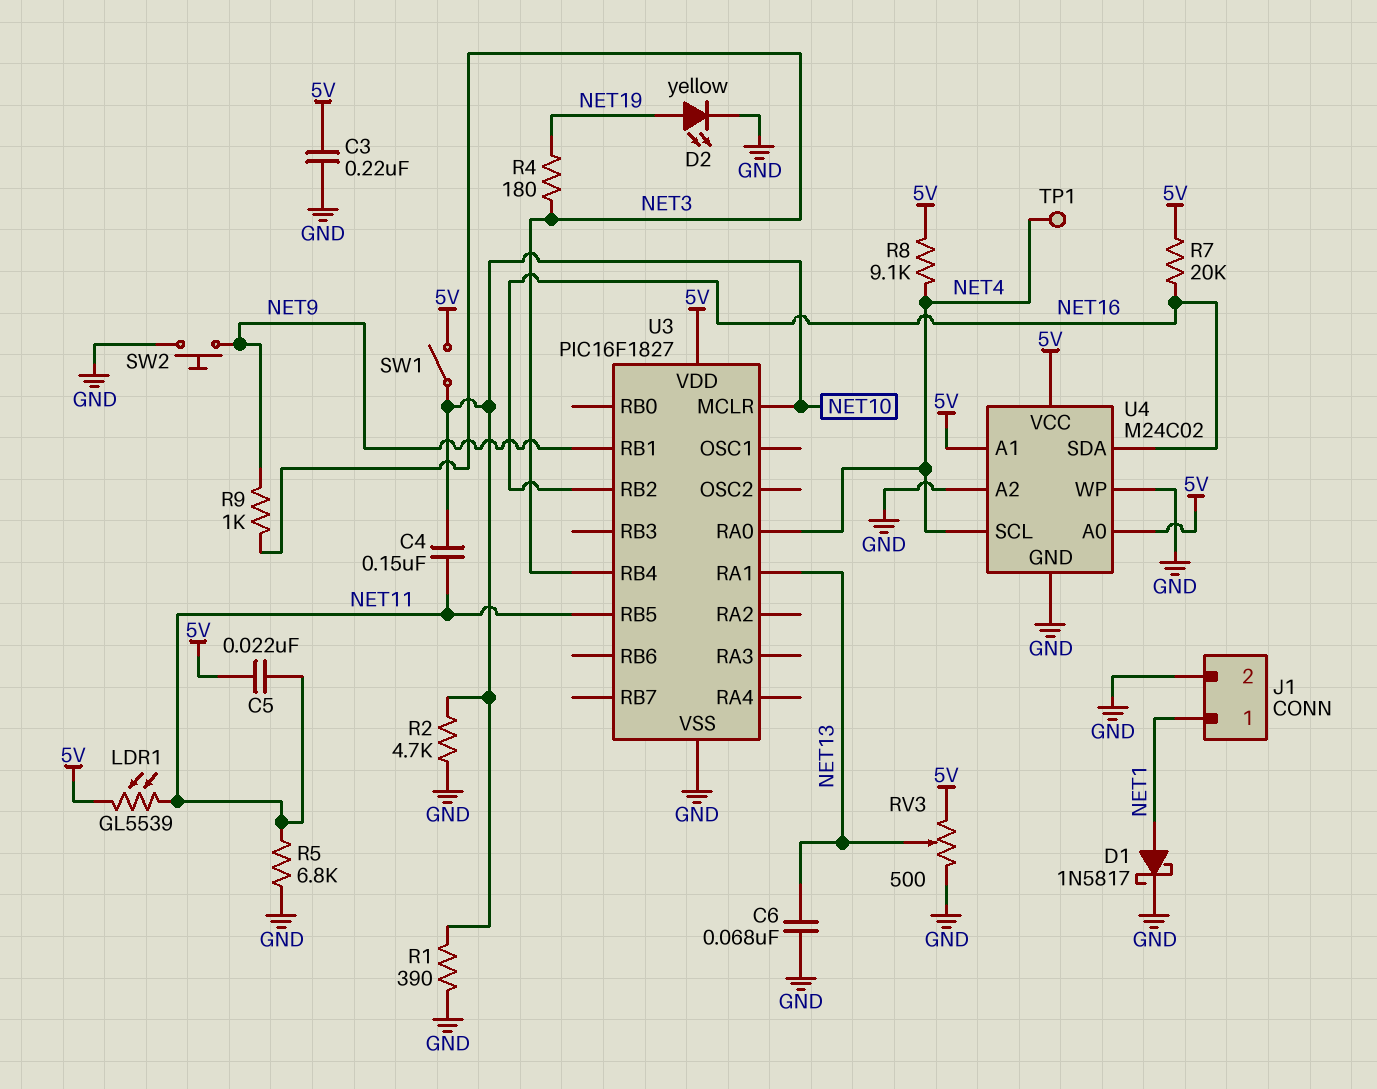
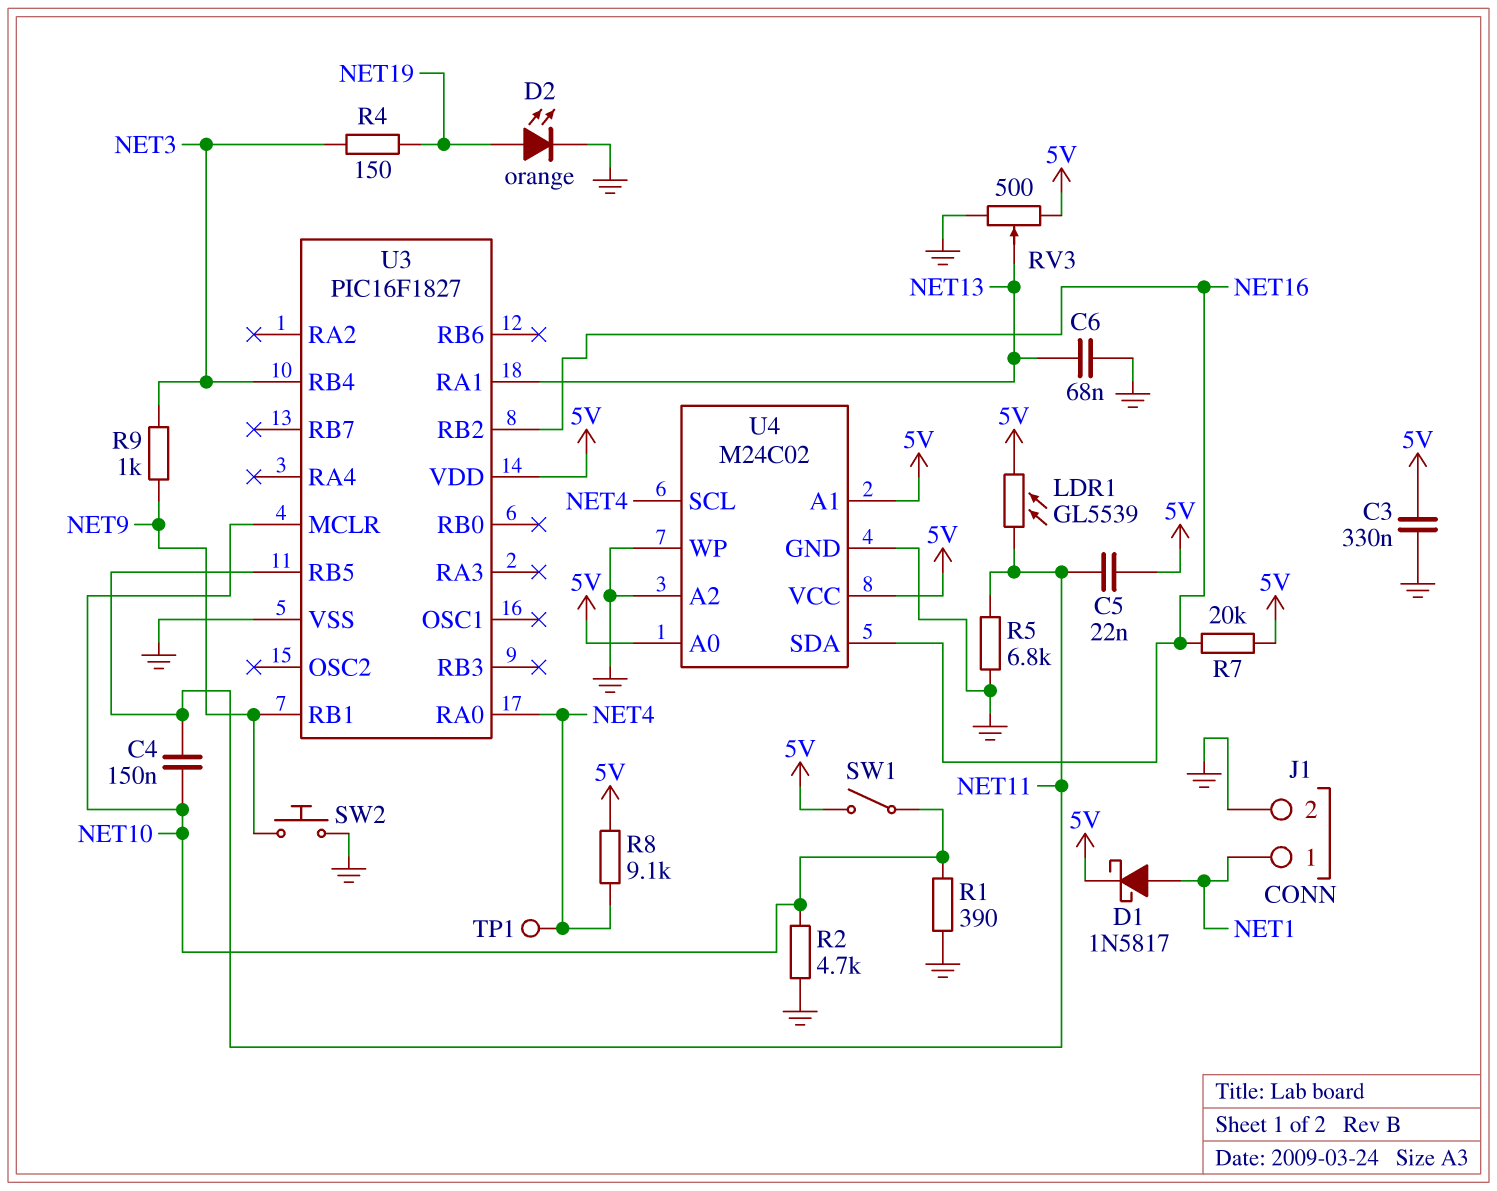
C3: 220nF (5V, GND) -> 330nF (5V, GND)
D1: schottky 1N5817 (A NET1, K GND) -> schottky 1N5817 (A NET1, K 5V)
D2: LED yellow (A NET19, K GND) -> LED orange (A NET19, K GND)
R4: 180 (NET3, NET19) -> 150 (NET3, NET19)

